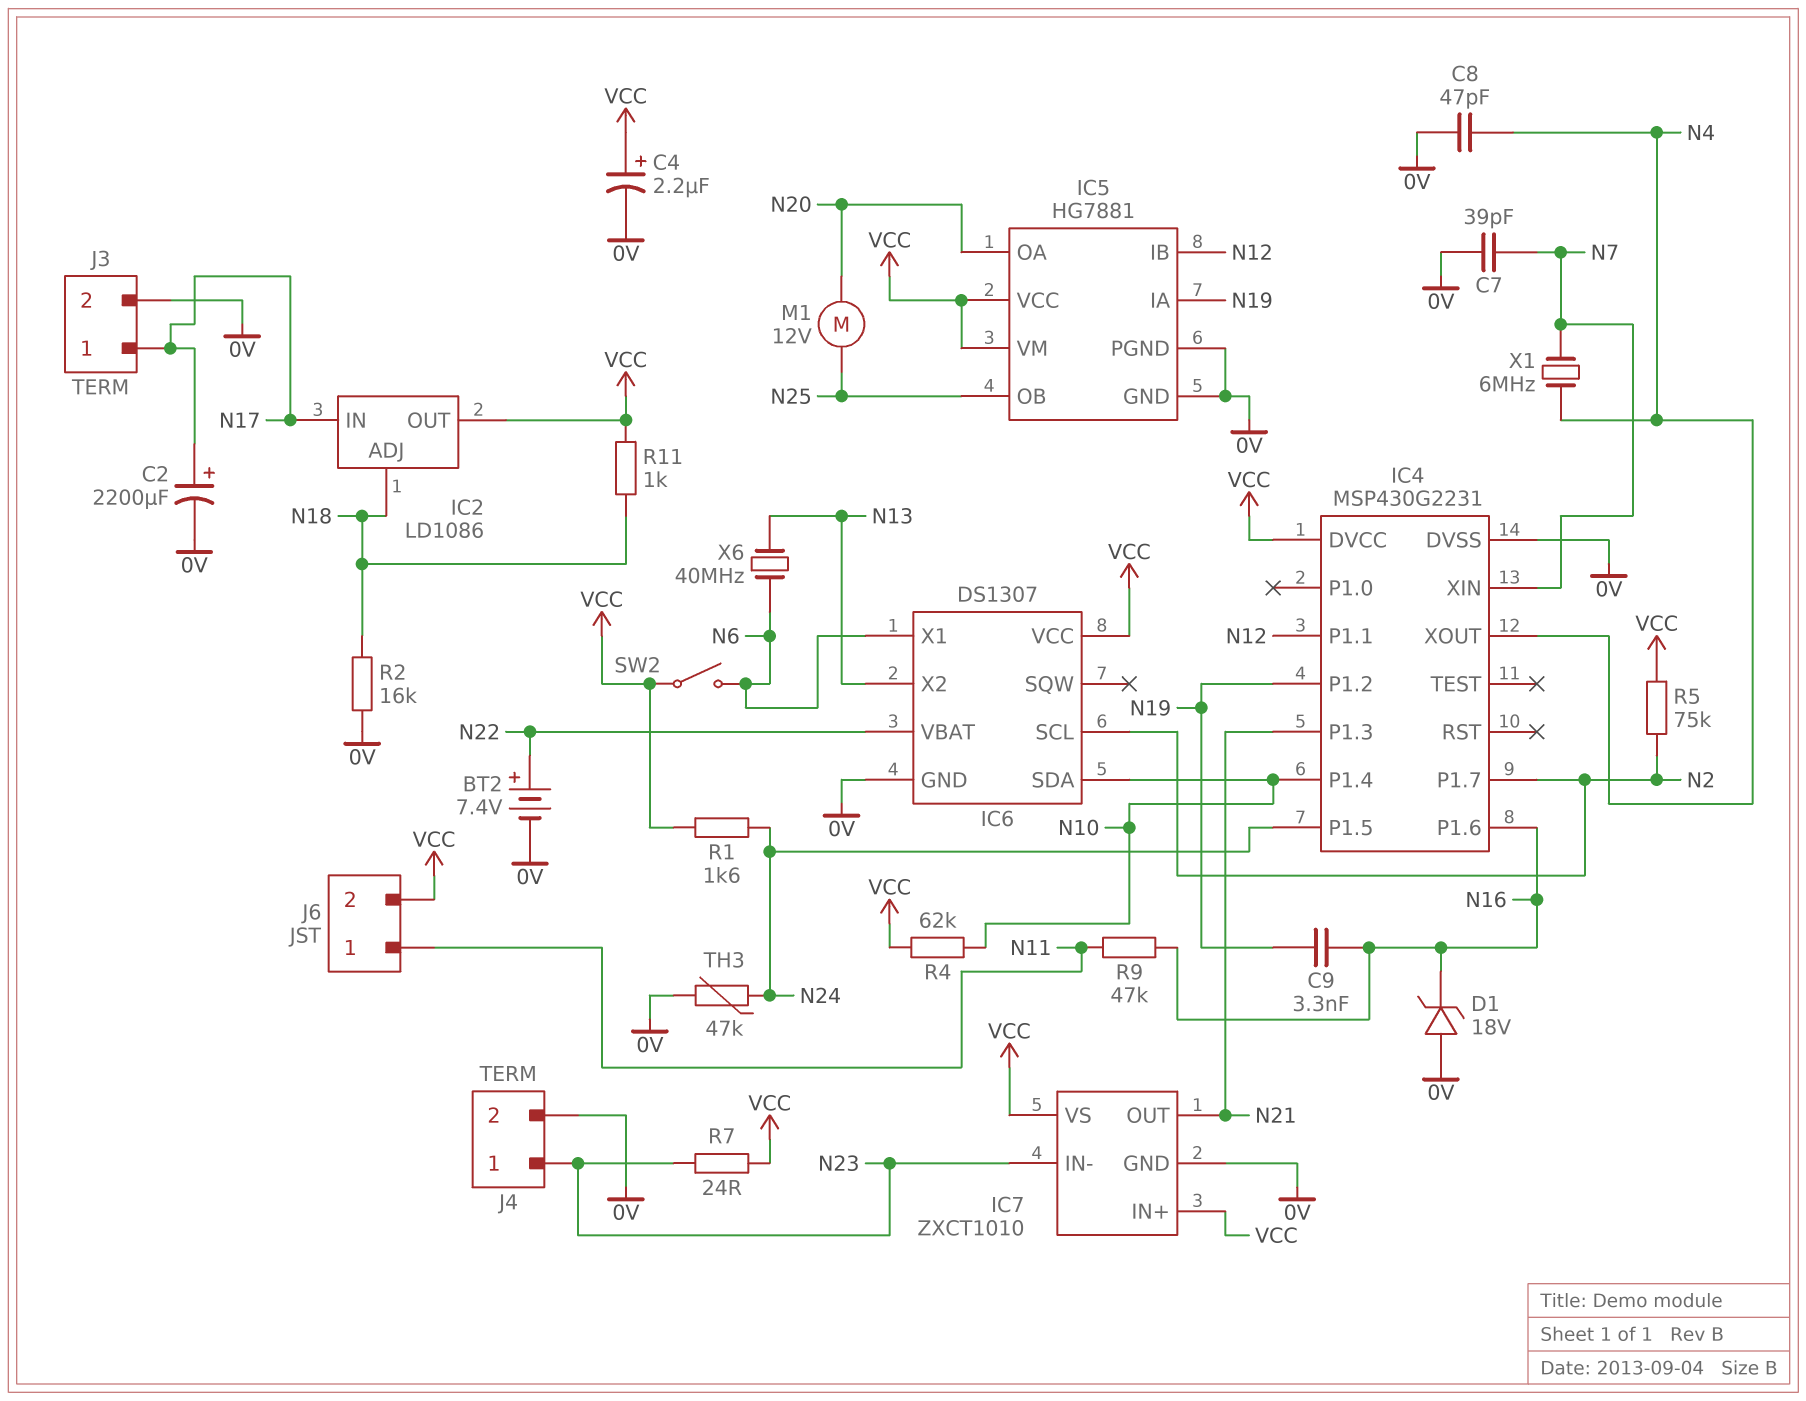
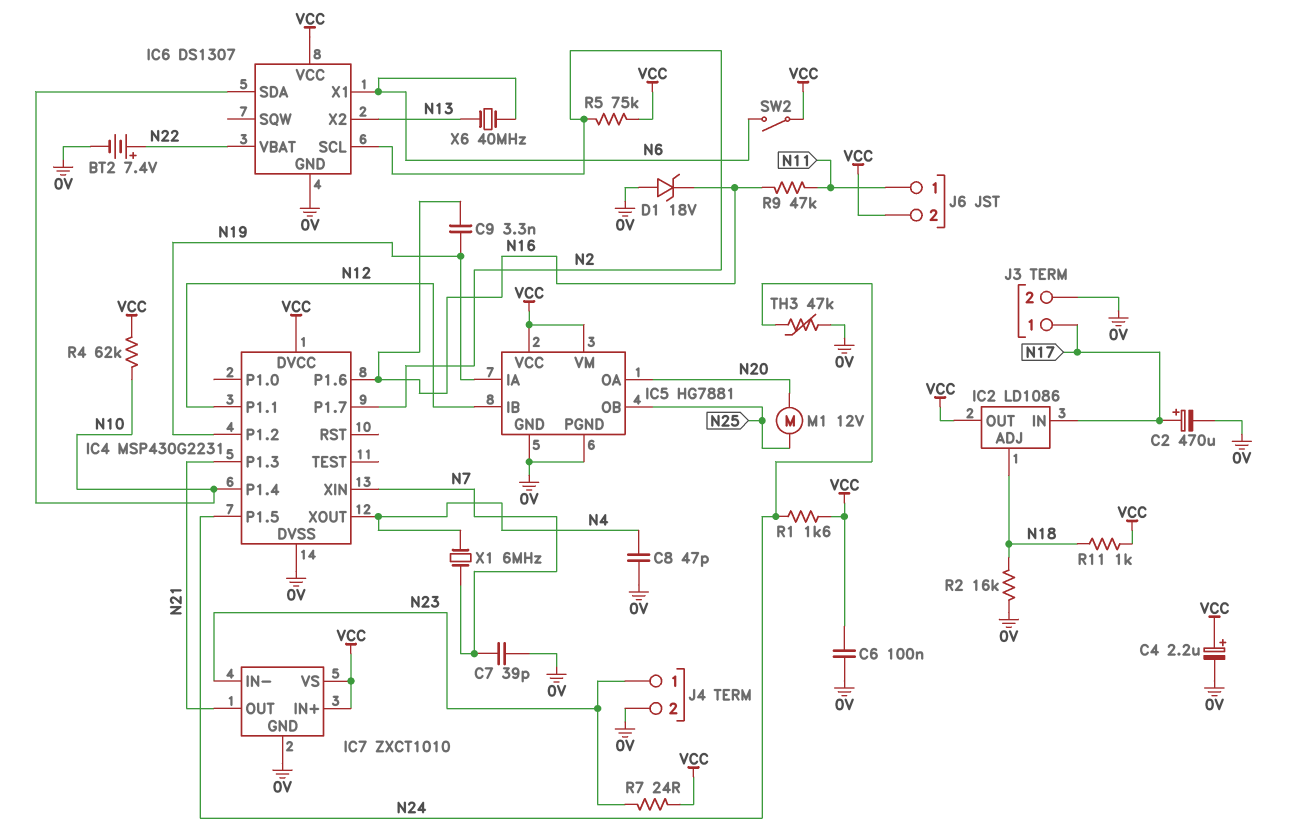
C2: 2200uF (plus N17, minus 0V) -> 470uF (plus N17, minus 0V)
C6: none -> 100nF (0V, VCC)

